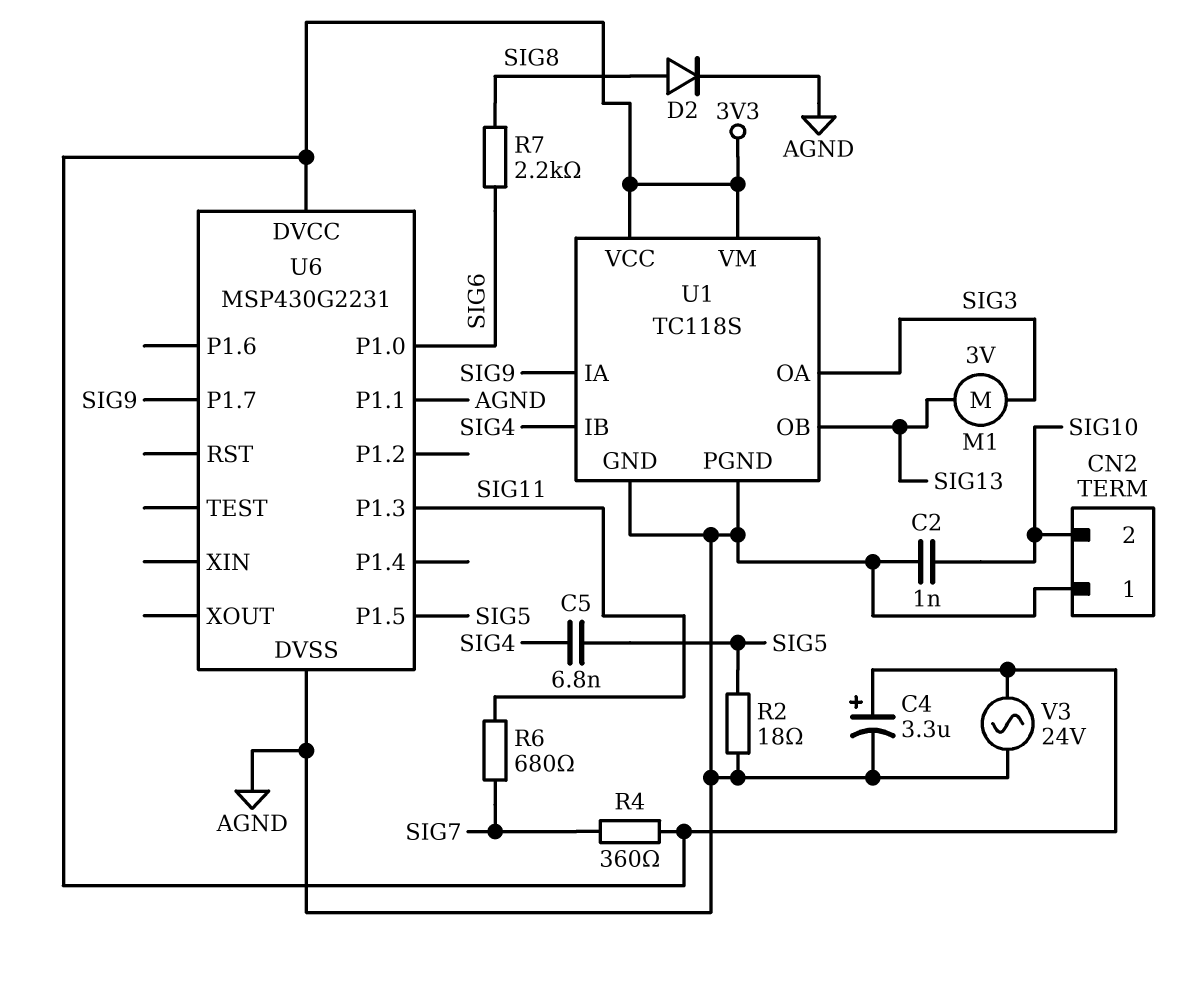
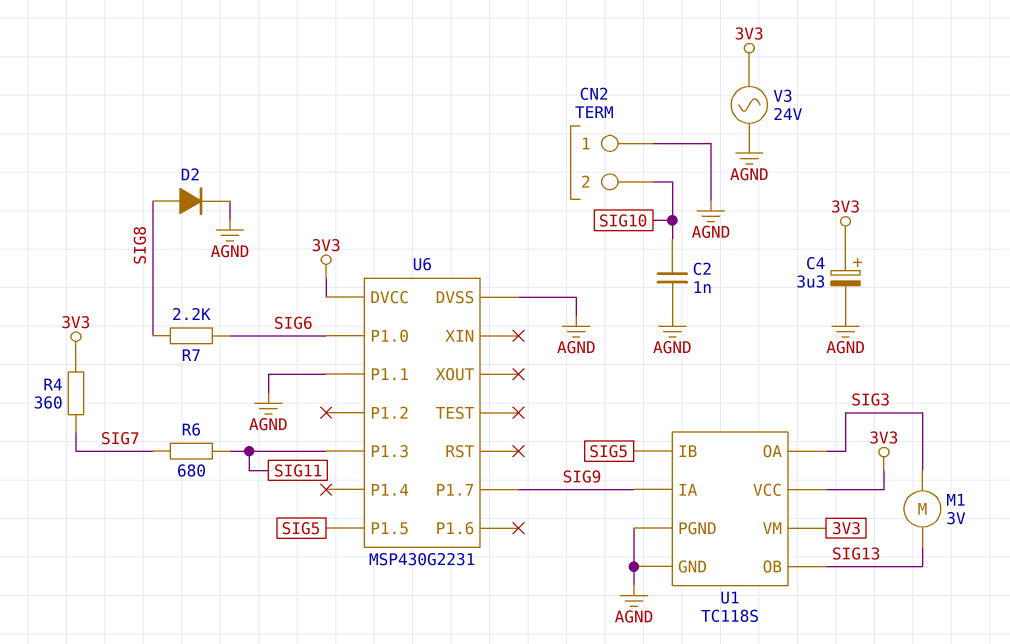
C5: 6.8nF (SIG4, SIG5) -> none
R2: 18 (AGND, SIG5) -> none
U1 pin IB: SIG4 -> SIG5

